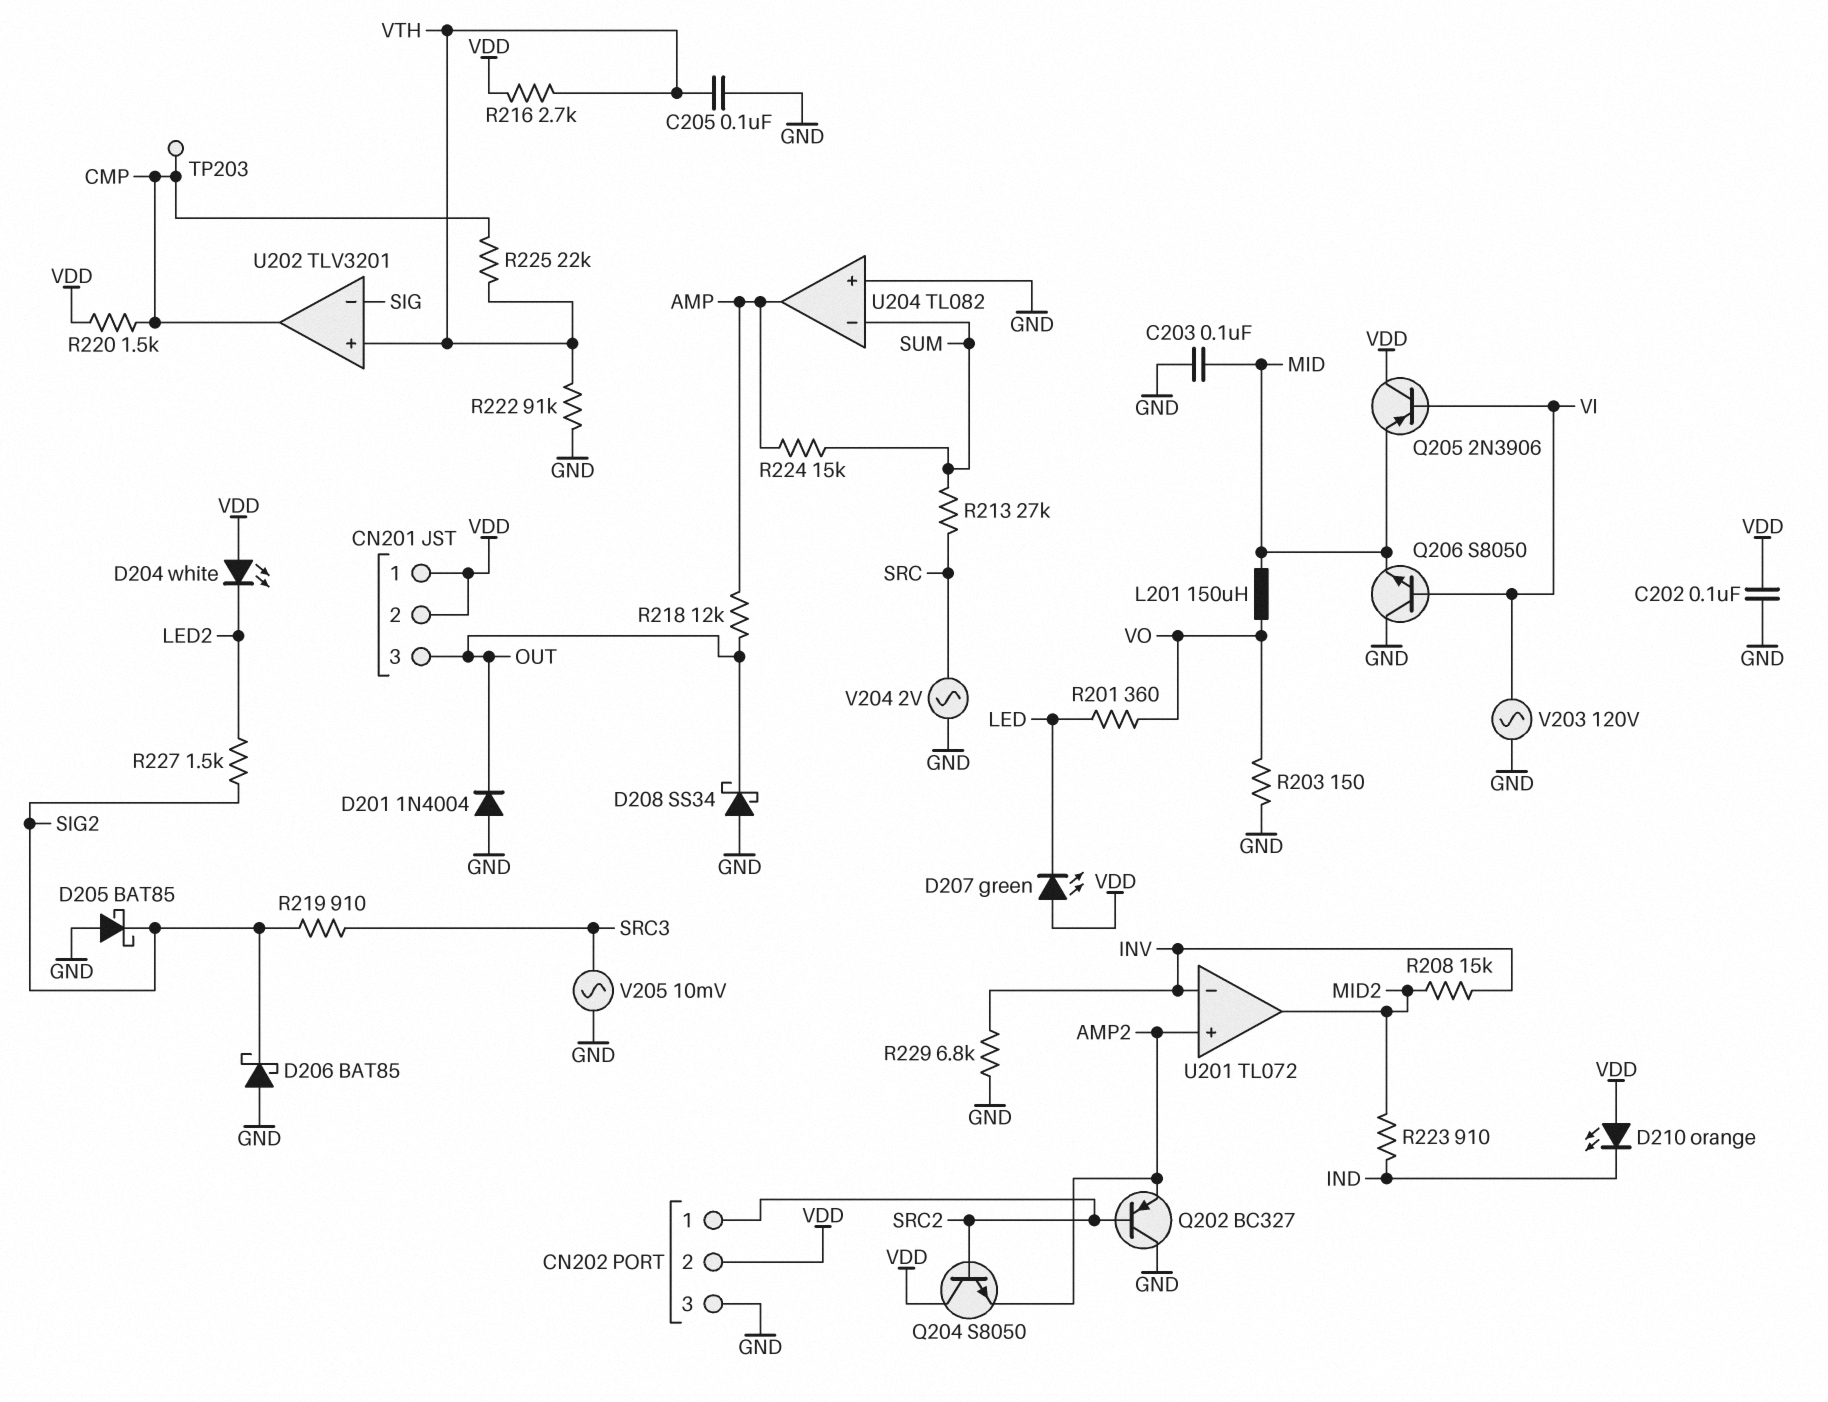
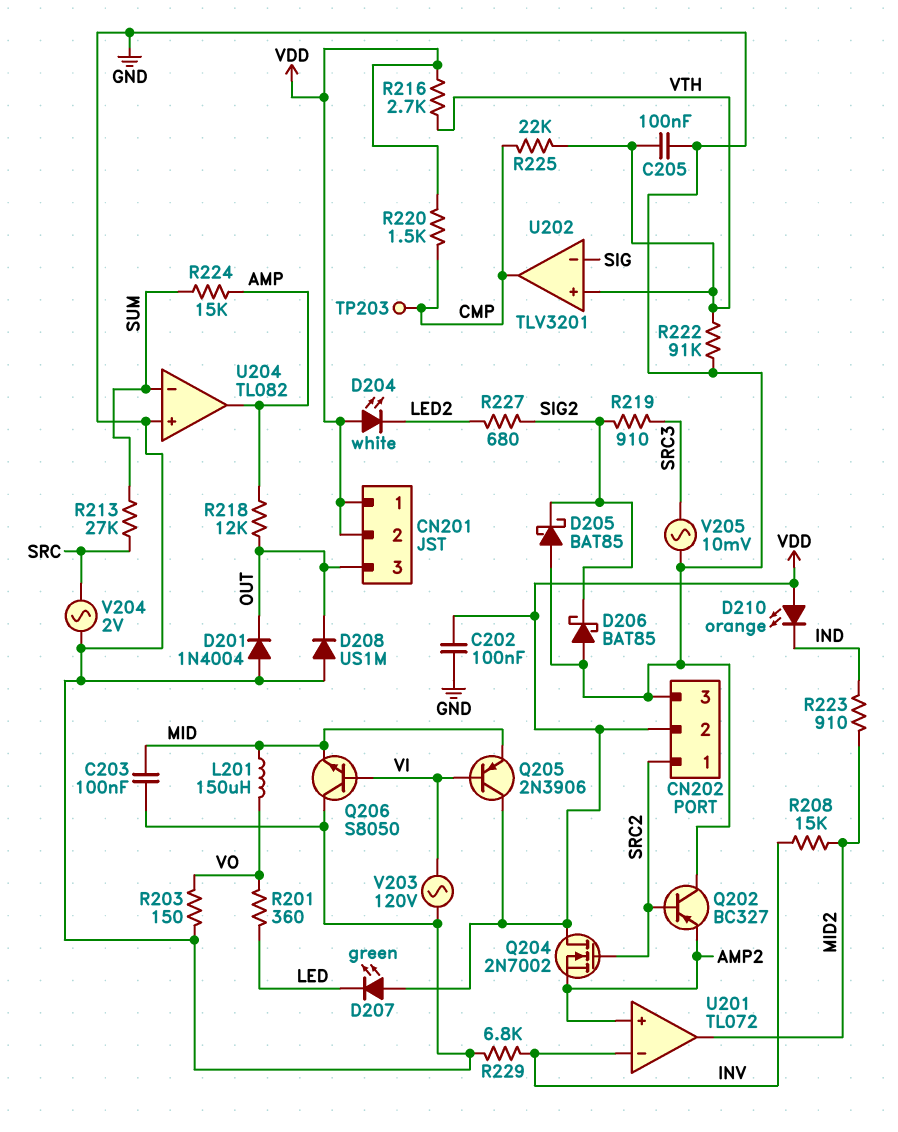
D208: schottky SS34 (A GND, K OUT) -> diode US1M (A GND, K OUT)
Q204: NPN S8050 (B SRC2, C VDD, E AMP2) -> NMOS 2N7002 (G SRC2, D VDD, S AMP2)
R227: 1.5k (LED2, SIG2) -> 680 (LED2, SIG2)

